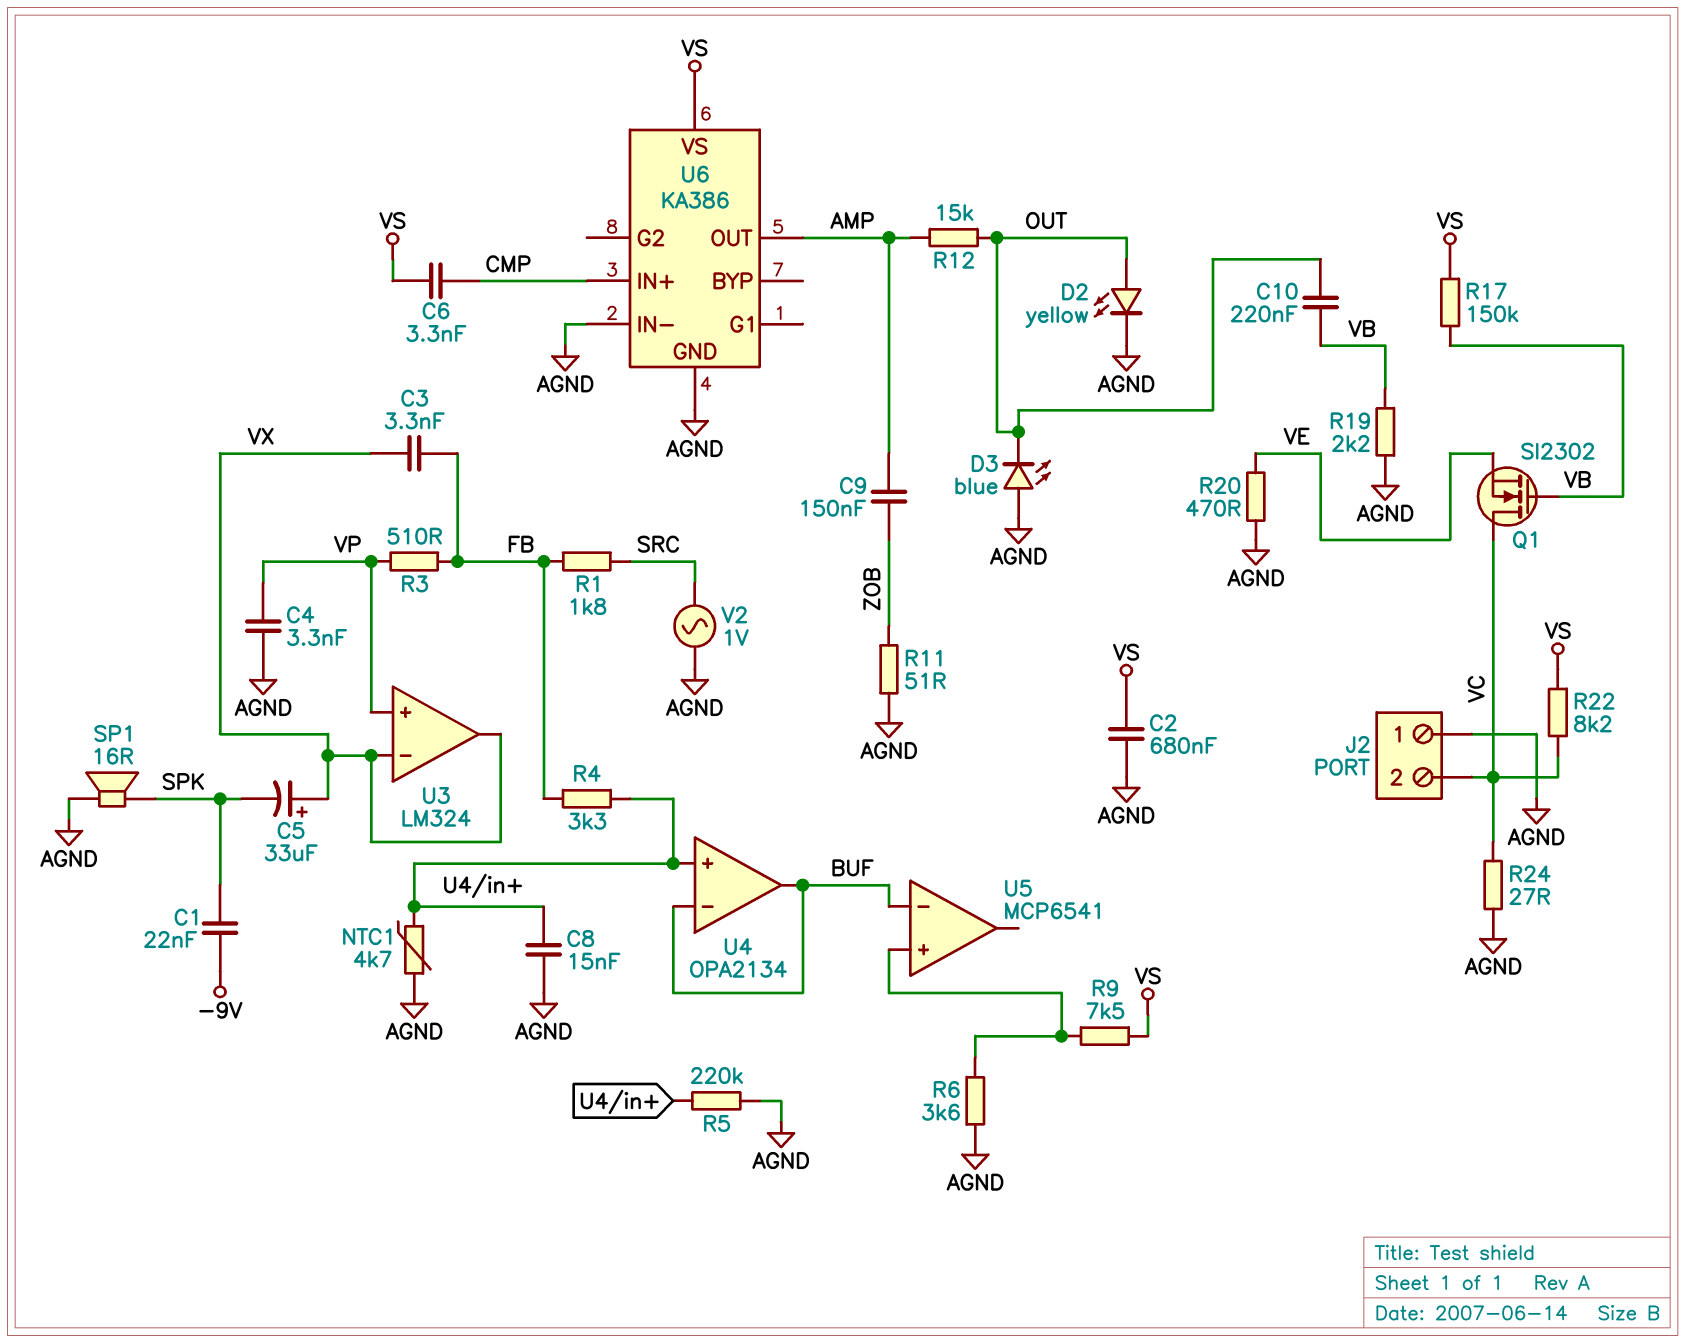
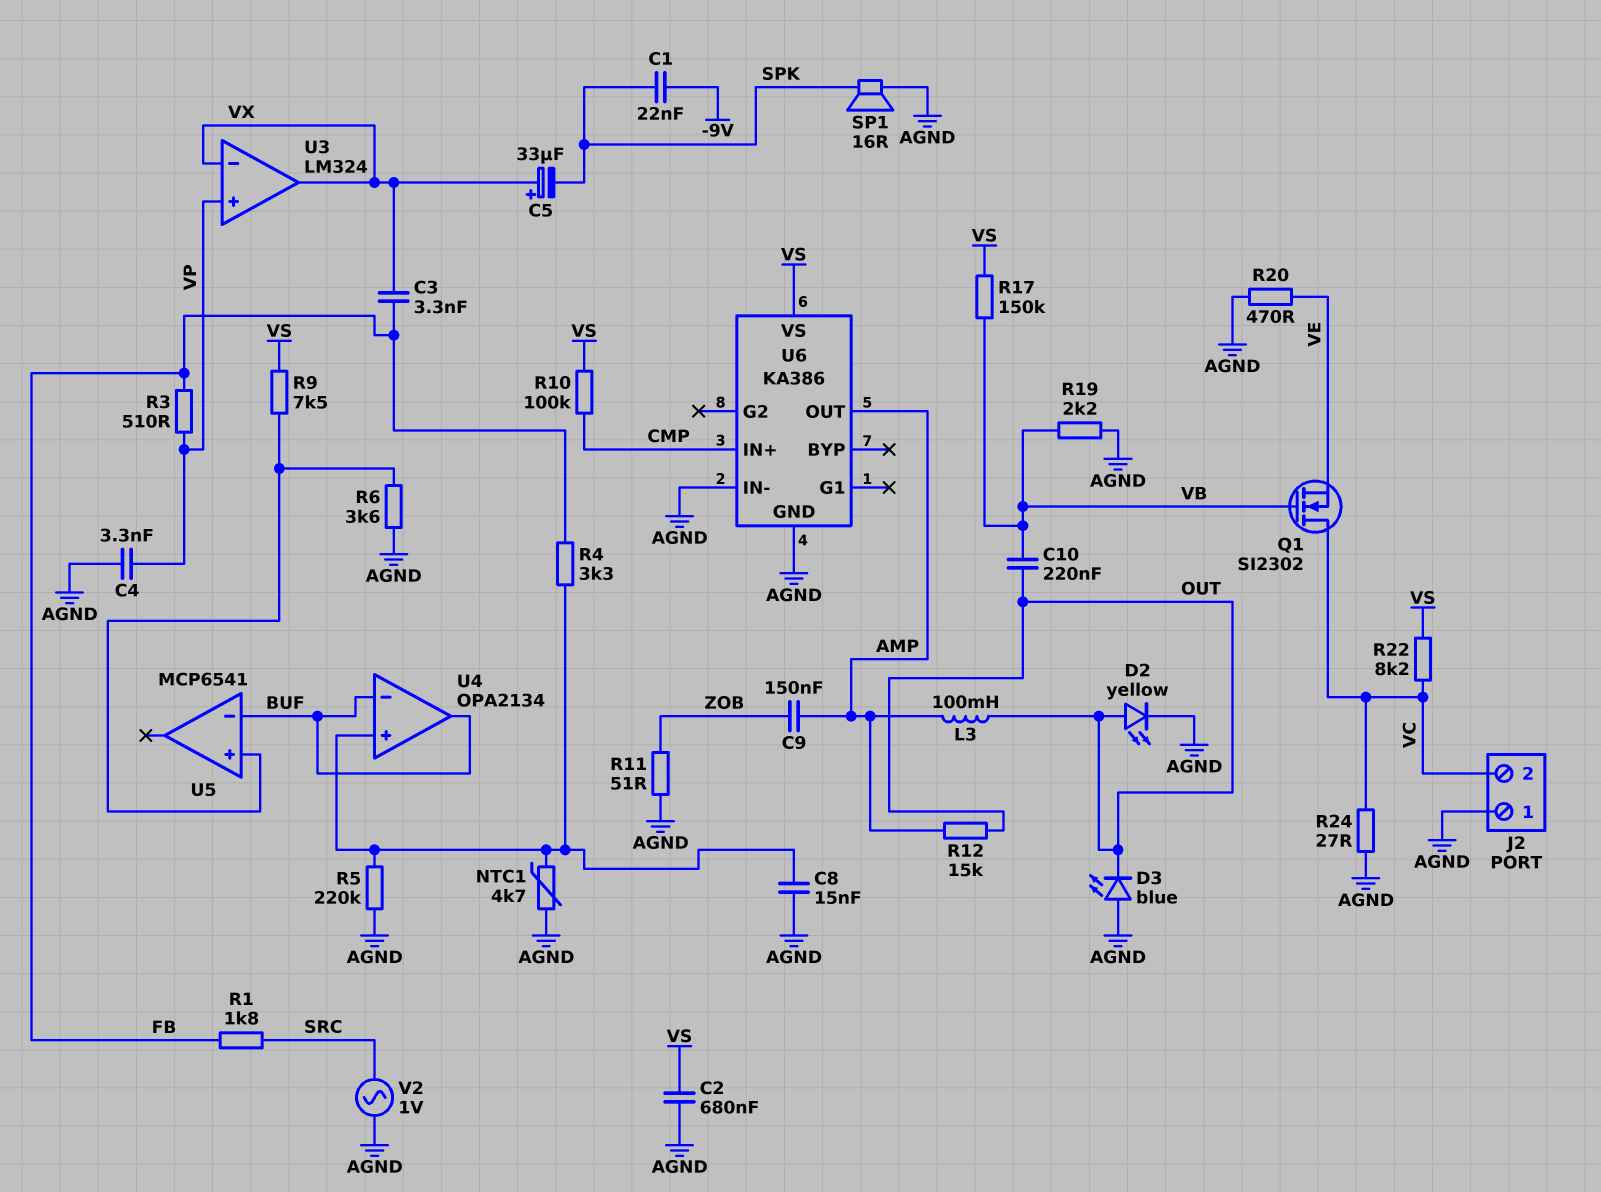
C6: 3.3nF (CMP, VS) -> none
L3: none -> 100mH (AMP, OUT)
R10: none -> 100k (CMP, VS)

